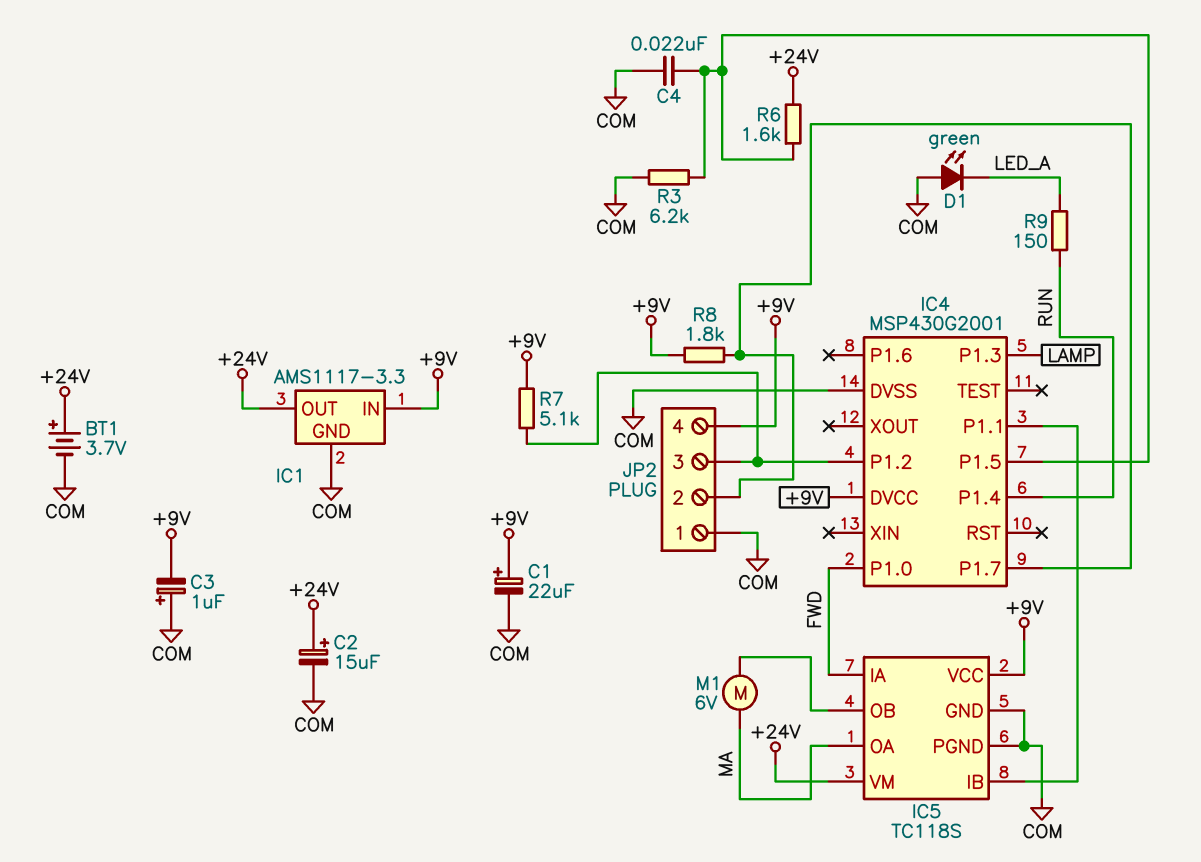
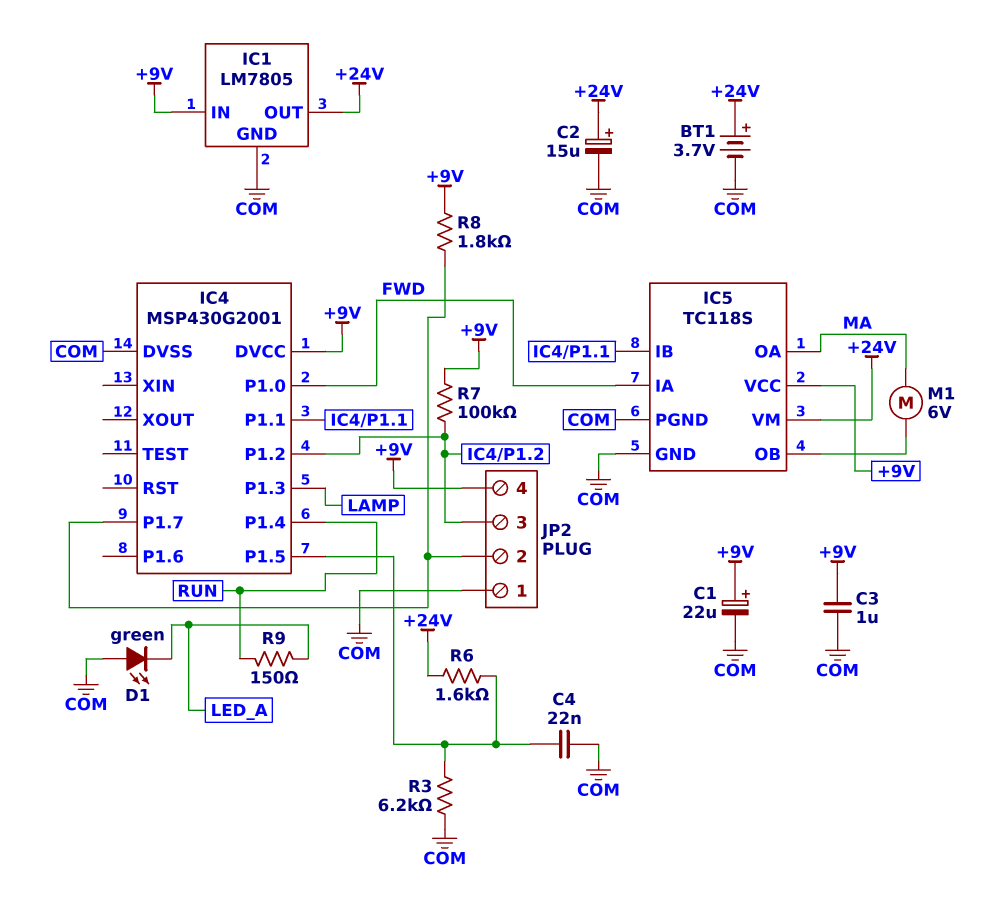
C3: 1uF (plus COM, minus +9V) -> 1uF (+9V, COM)
IC1: AMS1117-3.3 -> LM7805
R7: 5.1k (+9V, IC4/P1.2) -> 100k (+9V, IC4/P1.2)

